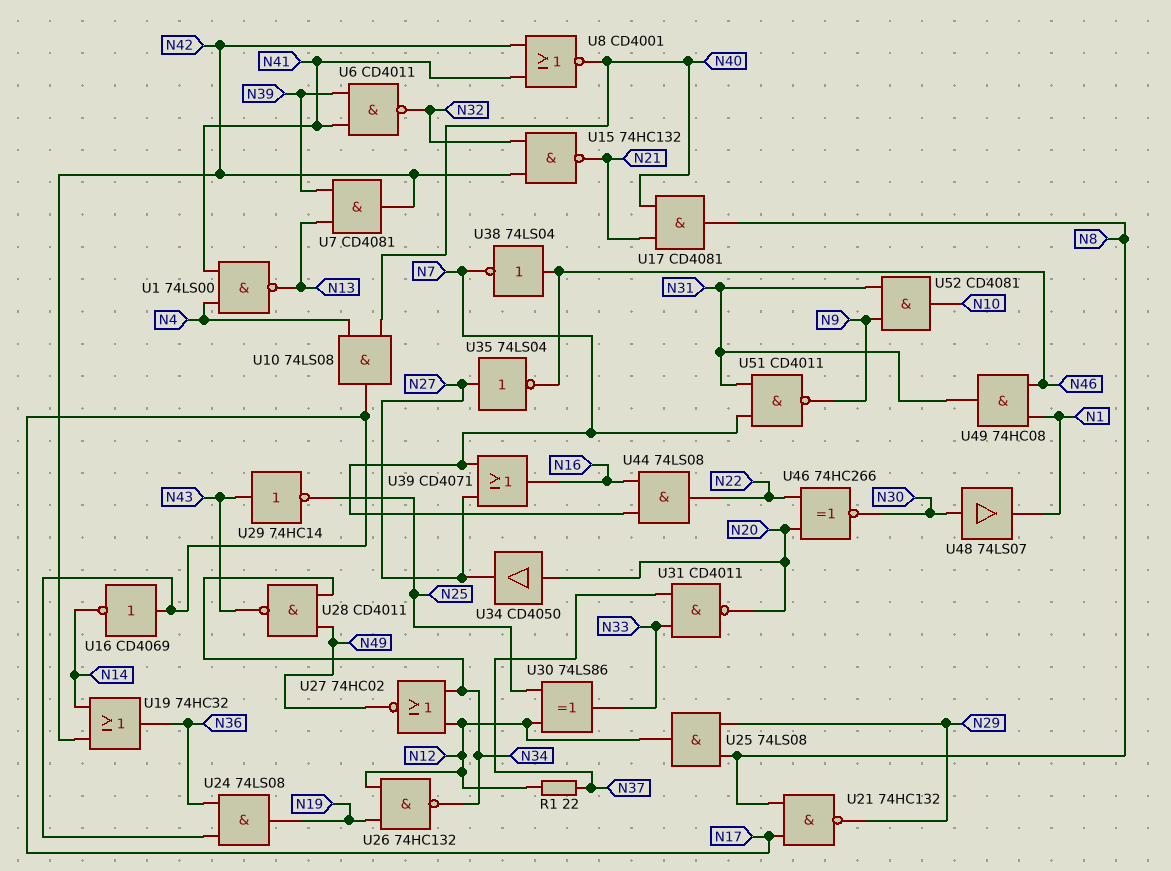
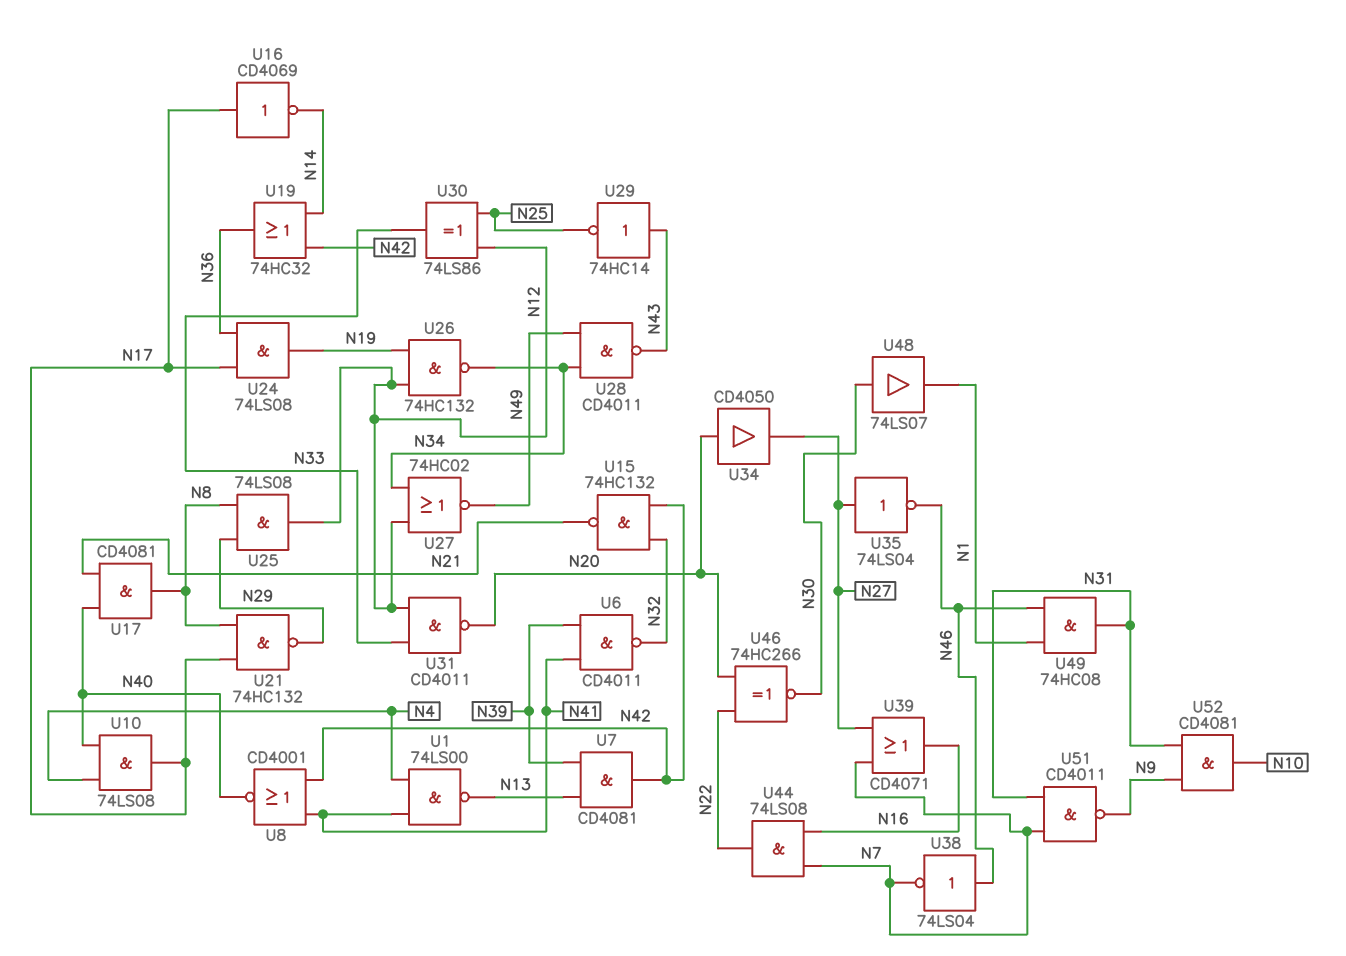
R1: 22 (N12, N37) -> none
U31: NAND CD4011 (in N33, in N37, out N20) -> NAND CD4011 (in N12, in N33, out N20)

